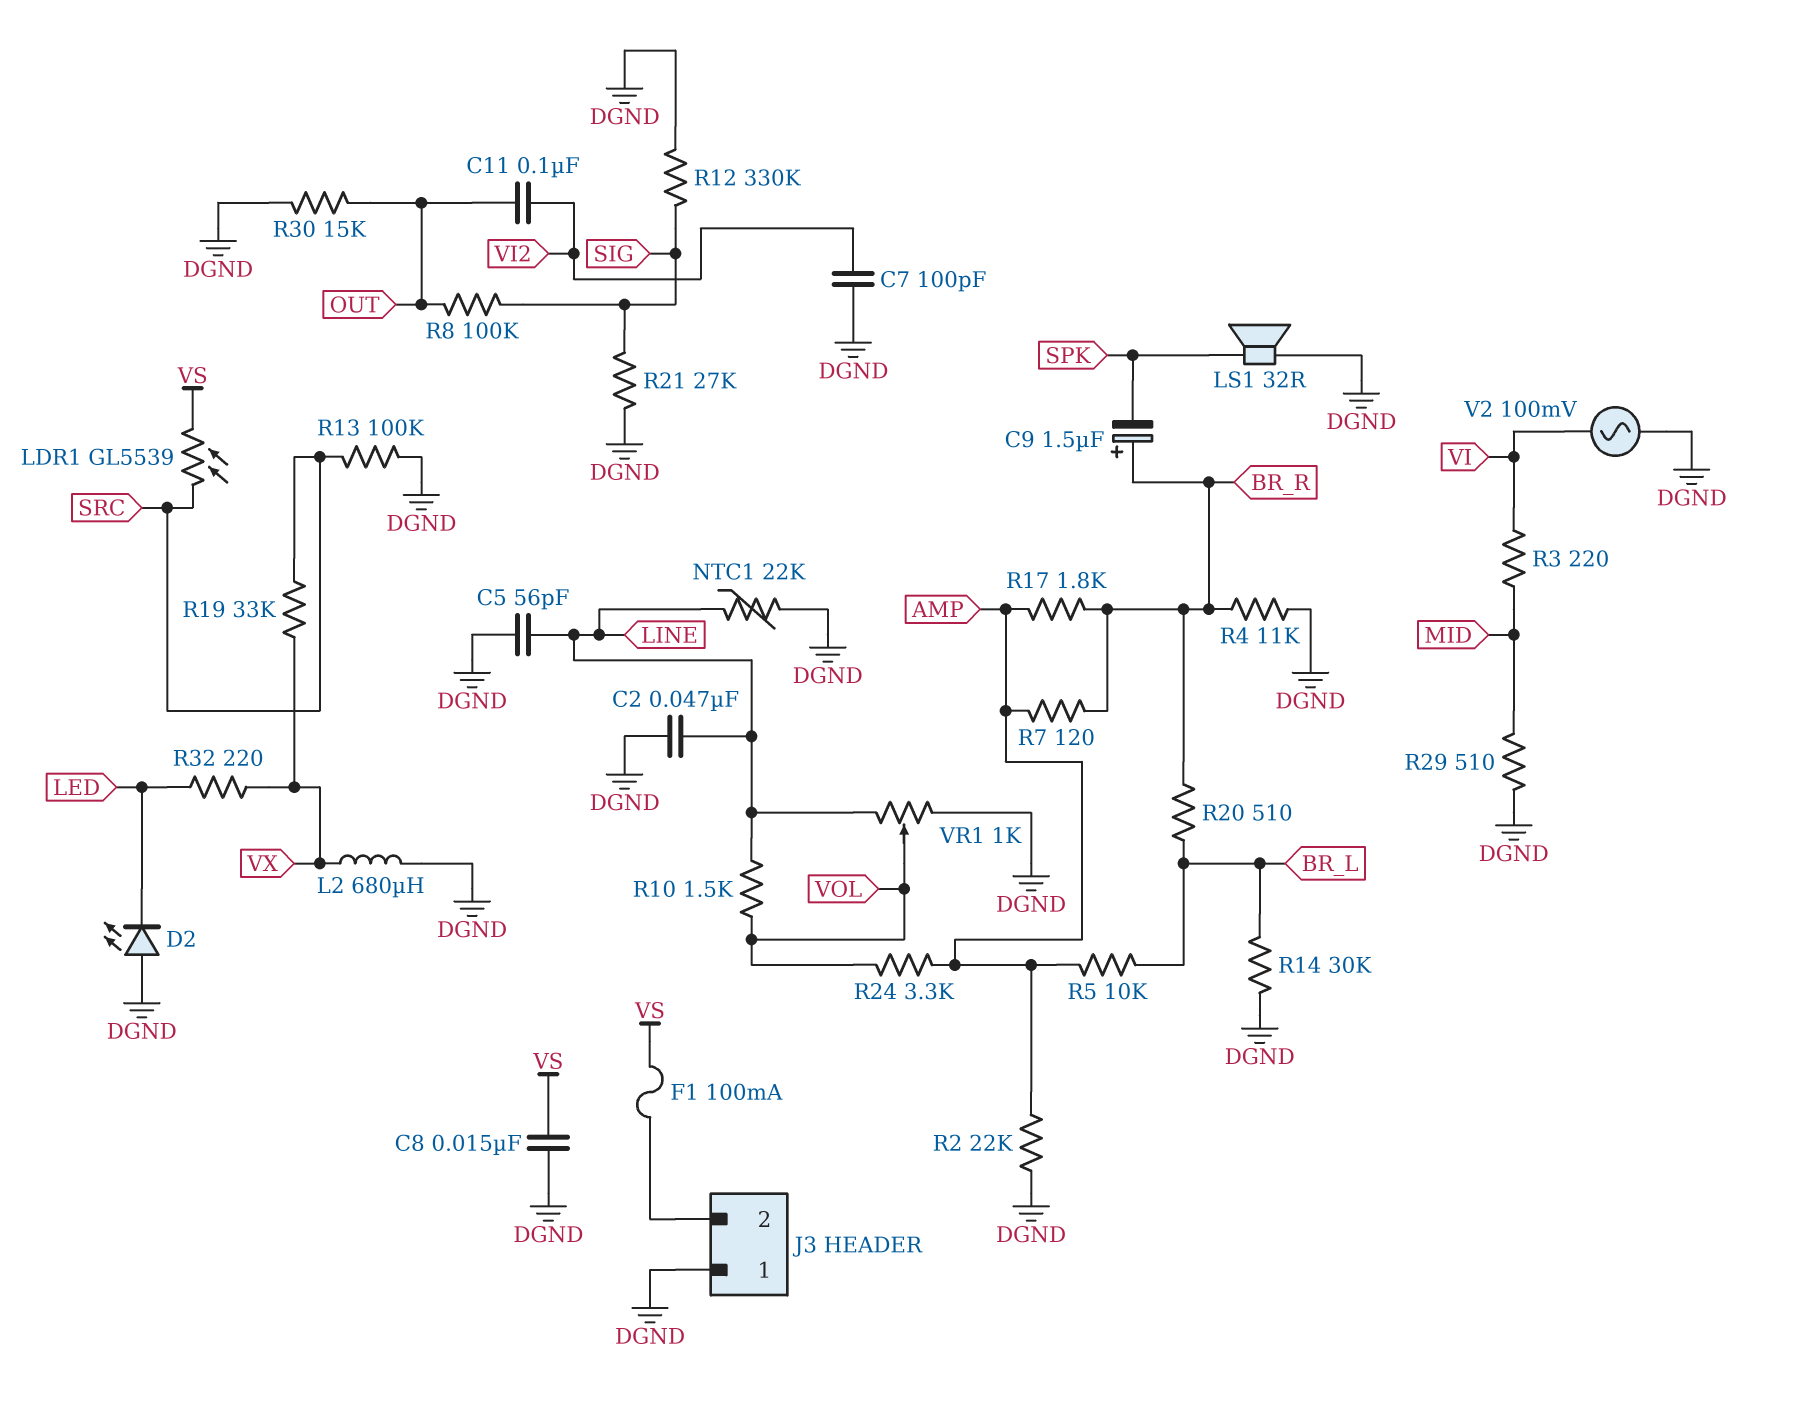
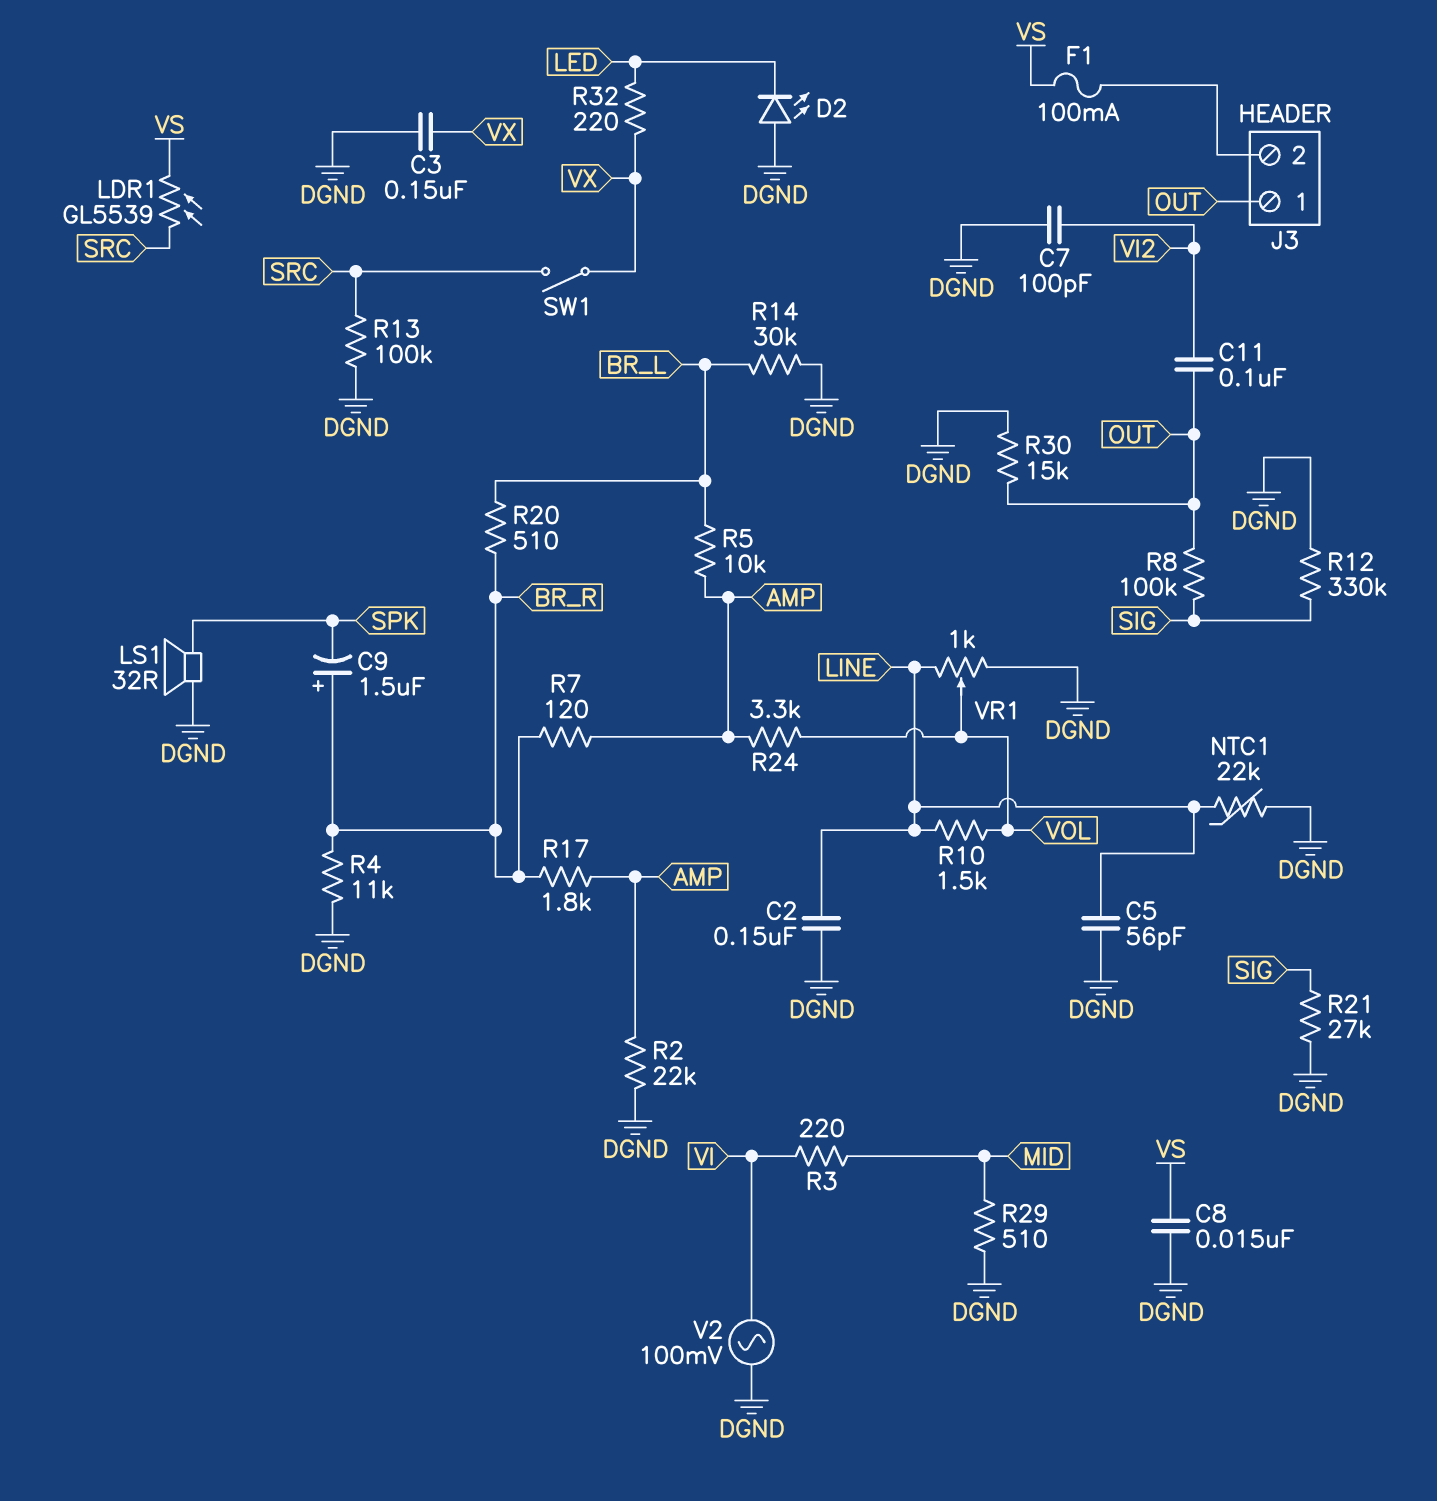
C2: 47nF (DGND, LINE) -> 150nF (DGND, LINE)
C3: none -> 150nF (DGND, VX)
J3 pin 1: DGND -> OUT
L2: 680uH (DGND, VX) -> none
R19: 33k (SRC, VX) -> none
SW1: none -> switch (SRC, VX)

